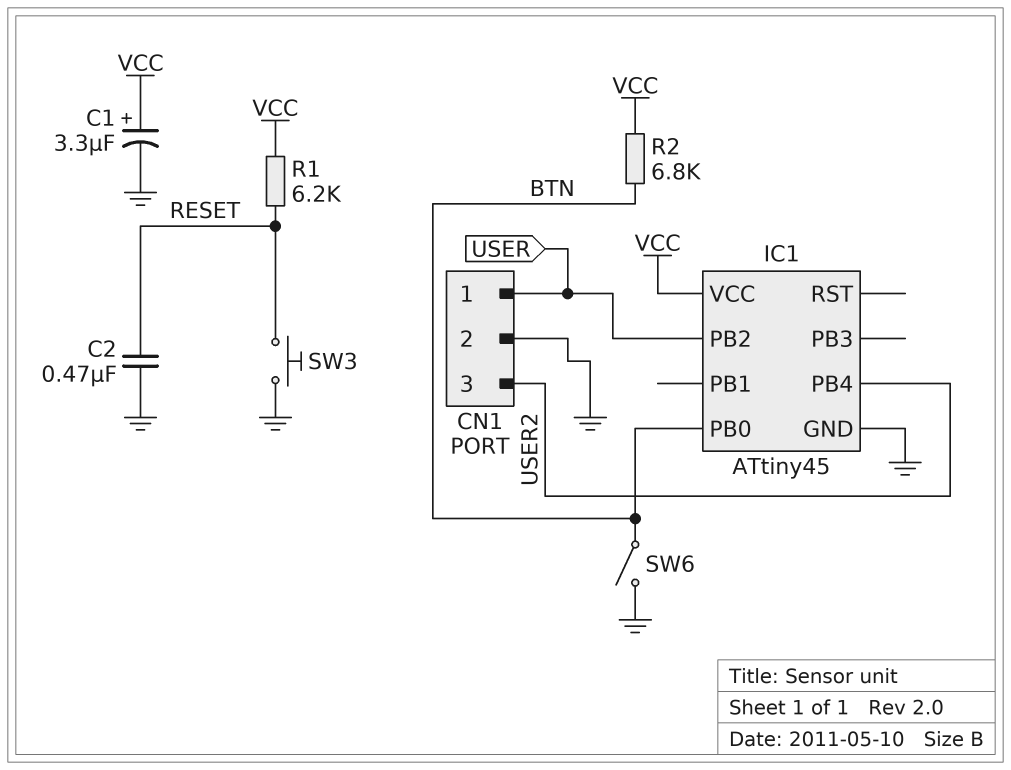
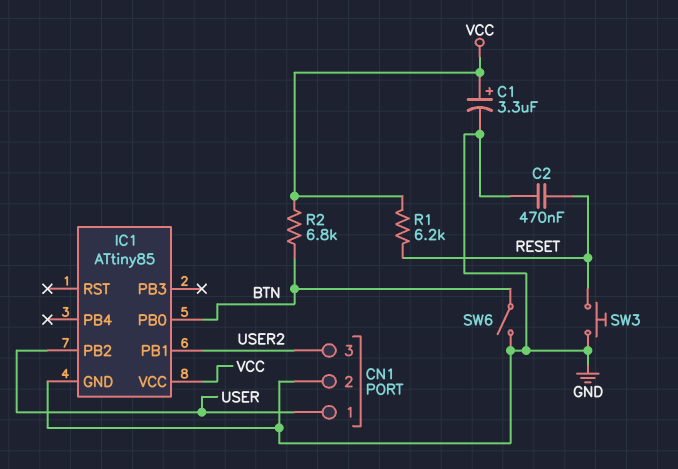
IC1: ATtiny45 -> ATtiny85
IC1 pin PB1: none -> USER2
IC1 pin PB4: USER2 -> none

